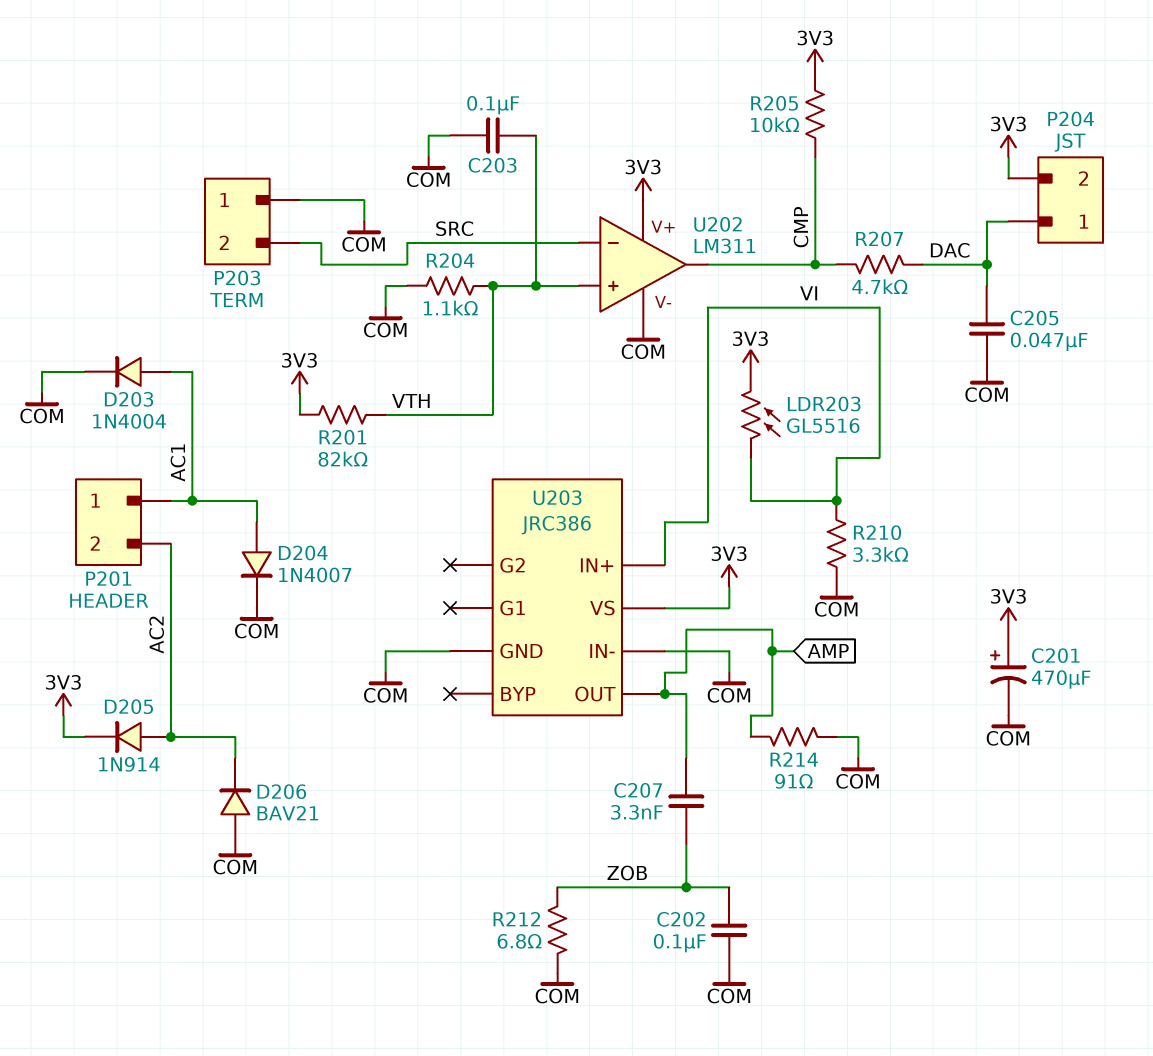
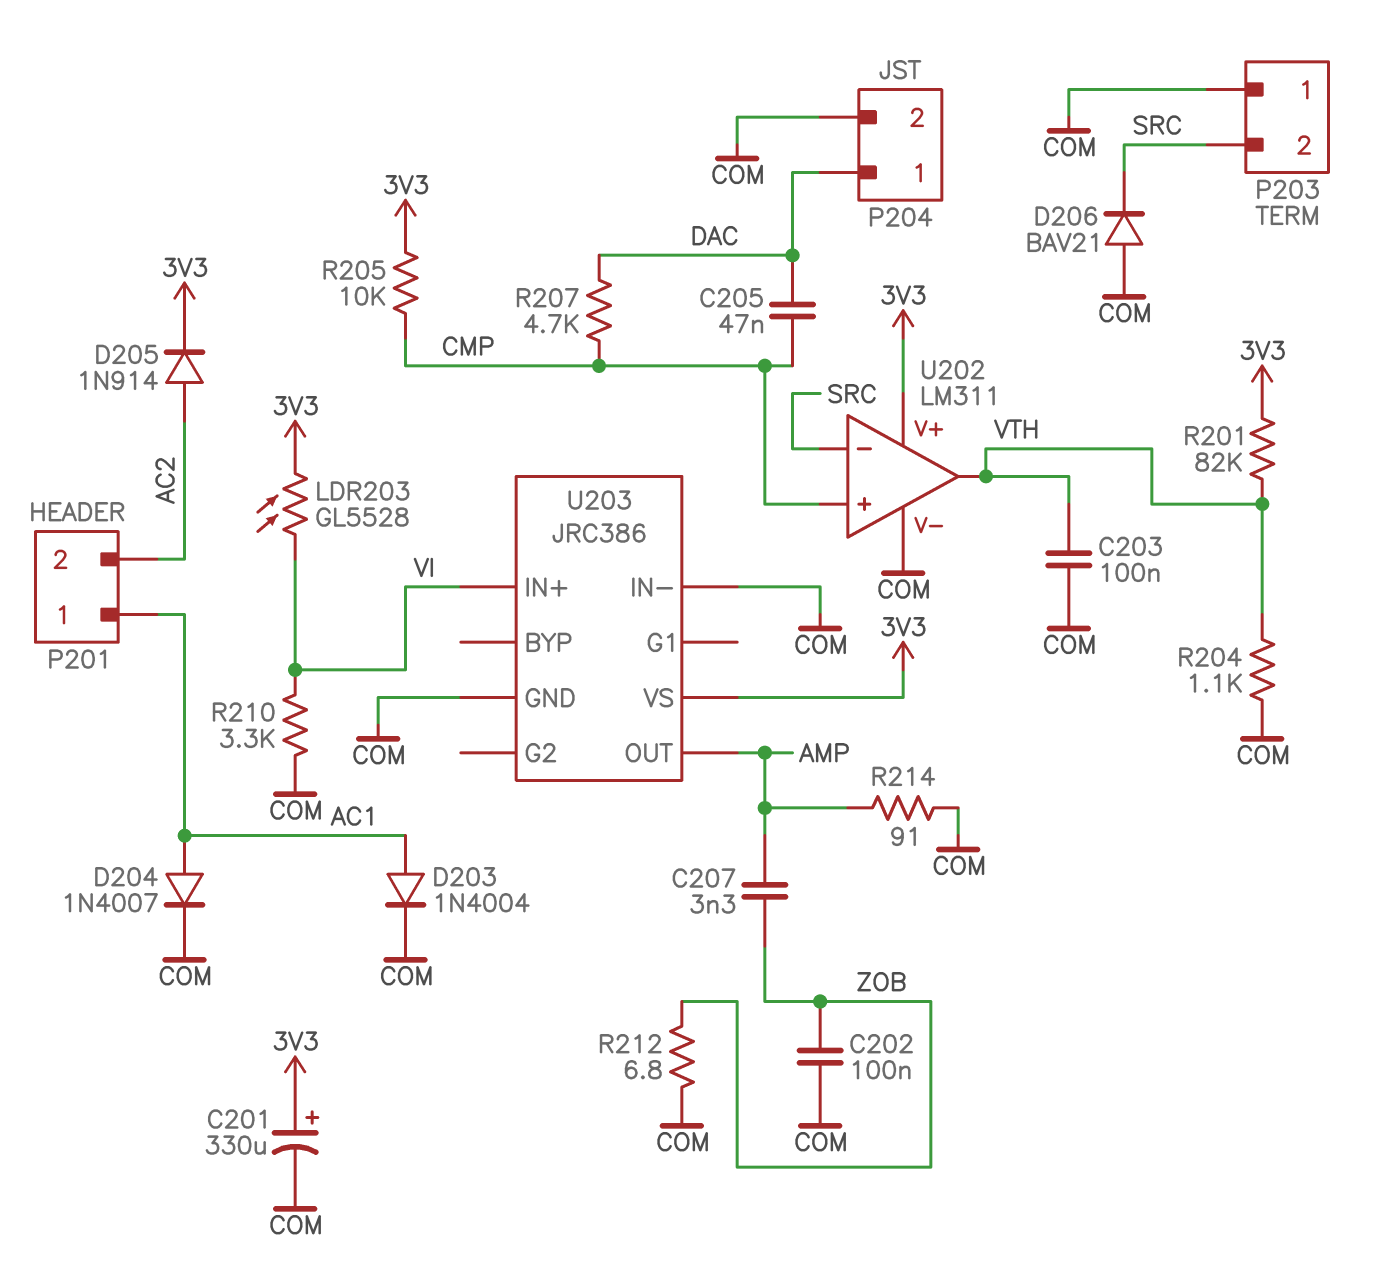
C201: 470uF (plus 3V3, minus COM) -> 330uF (plus 3V3, minus COM)
C205: 47nF (COM, DAC) -> 47nF (CMP, DAC)
D206: diode BAV21 (A COM, K AC2) -> diode BAV21 (A COM, K SRC)
LDR203: GL5516 (3V3, VI) -> GL5528 (3V3, VI)
P204 pin 2: 3V3 -> COM
U202 pin in+: VTH -> CMP
U202 pin out: CMP -> VTH

